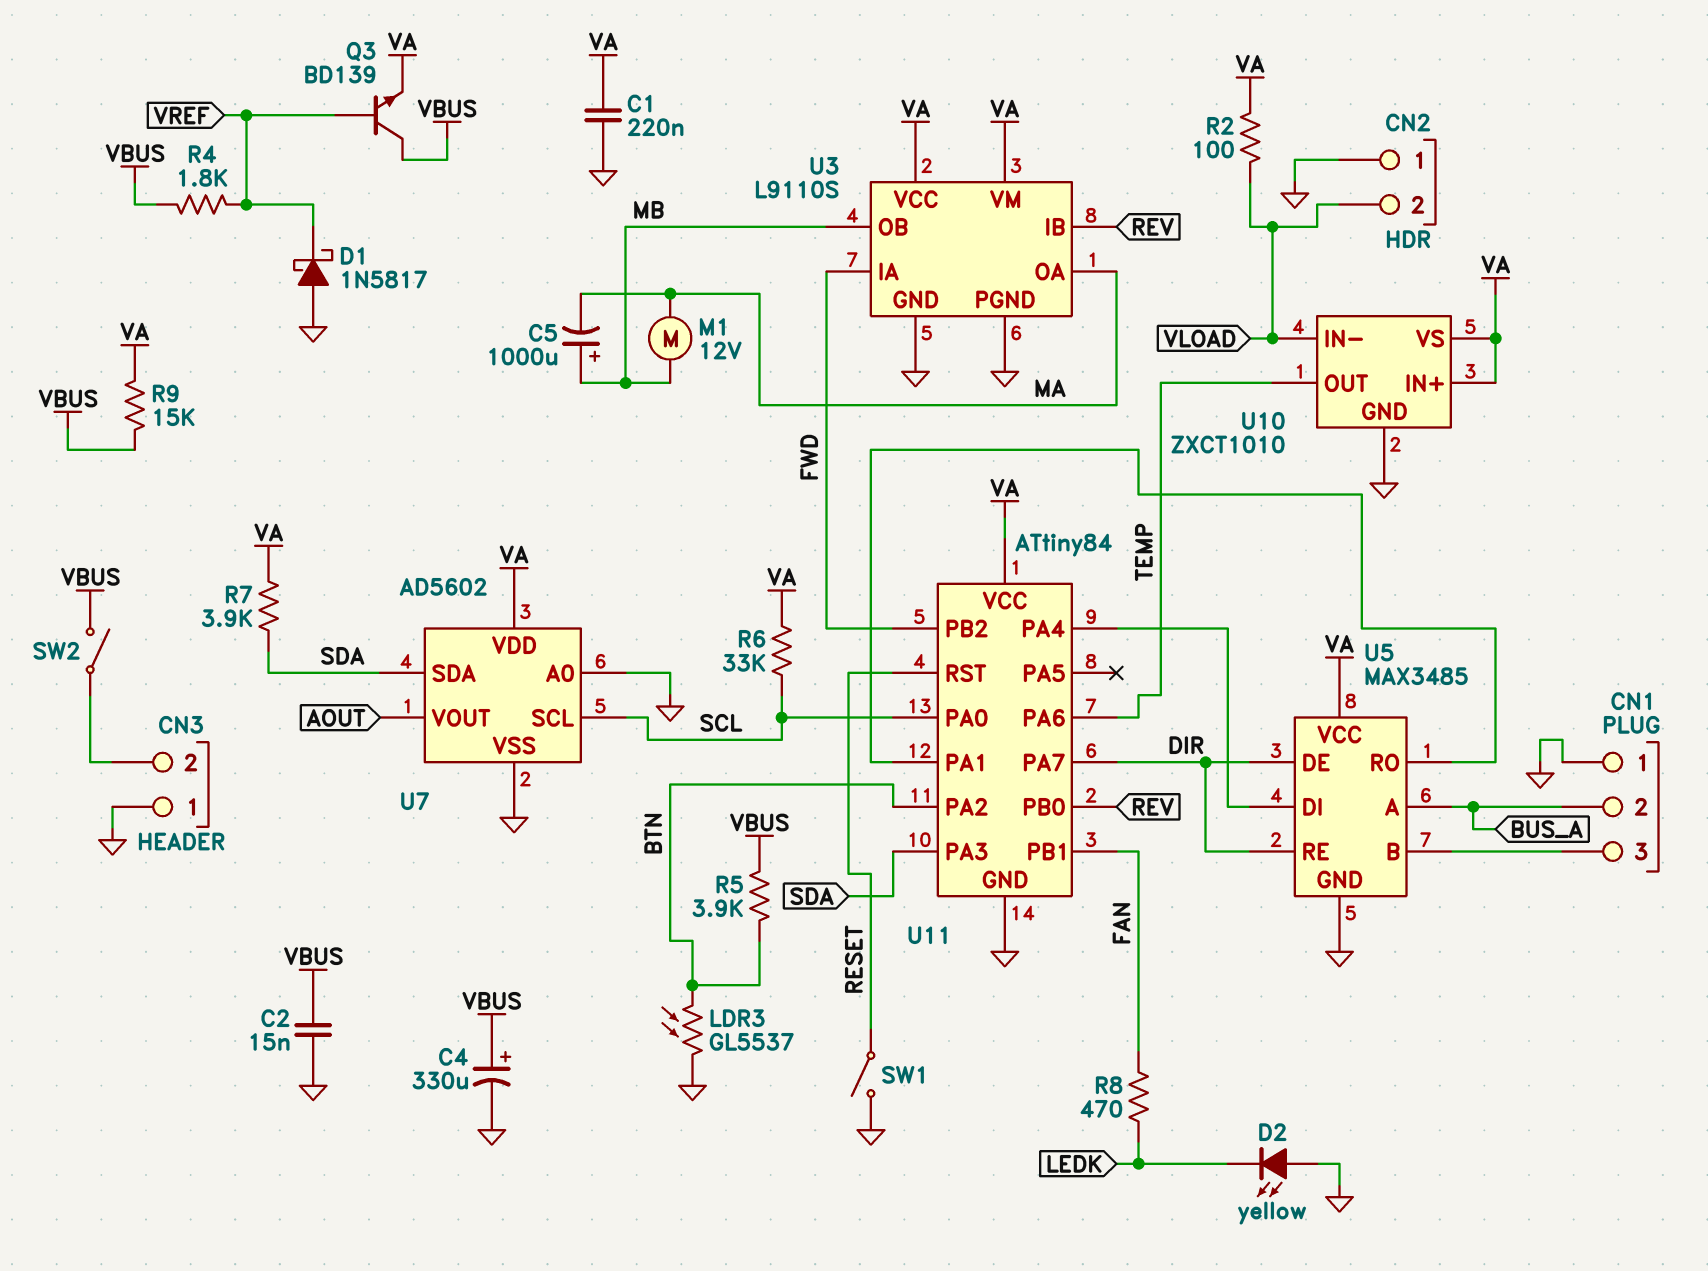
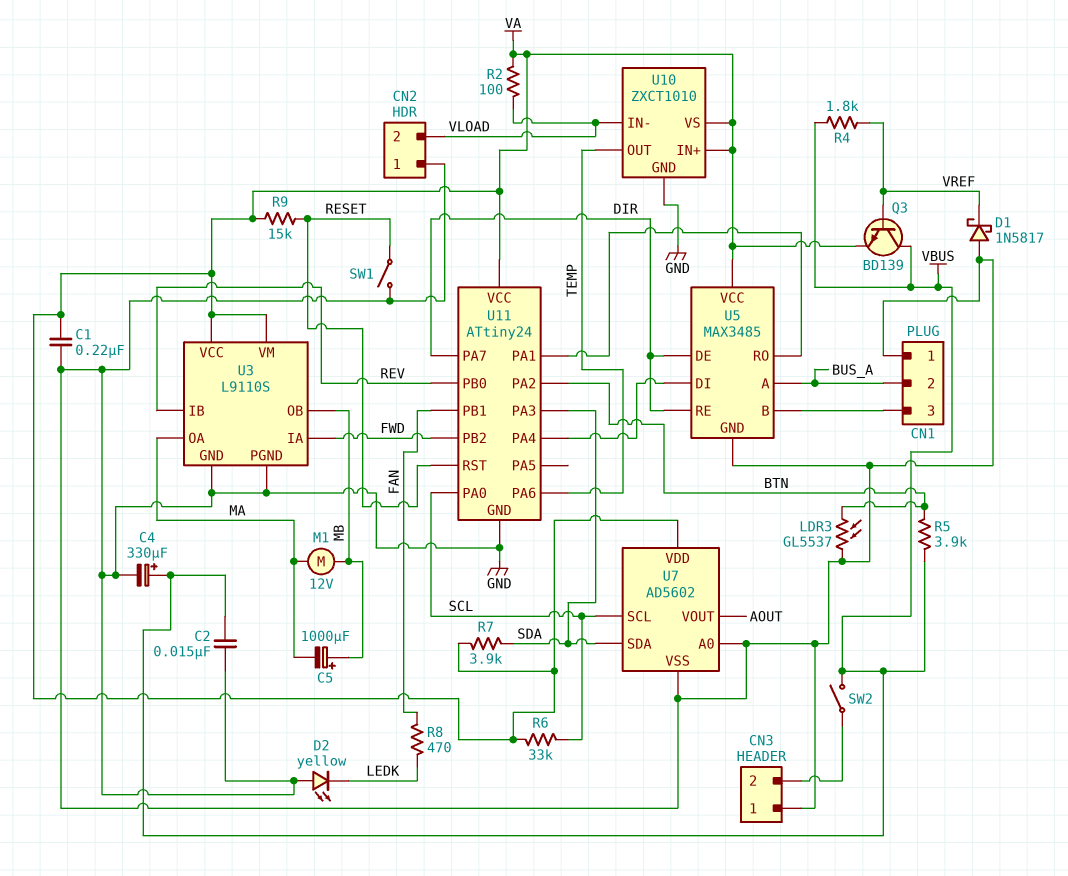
R9: 15k (VA, VBUS) -> 15k (RESET, VA)
U11: ATtiny84 -> ATtiny24

